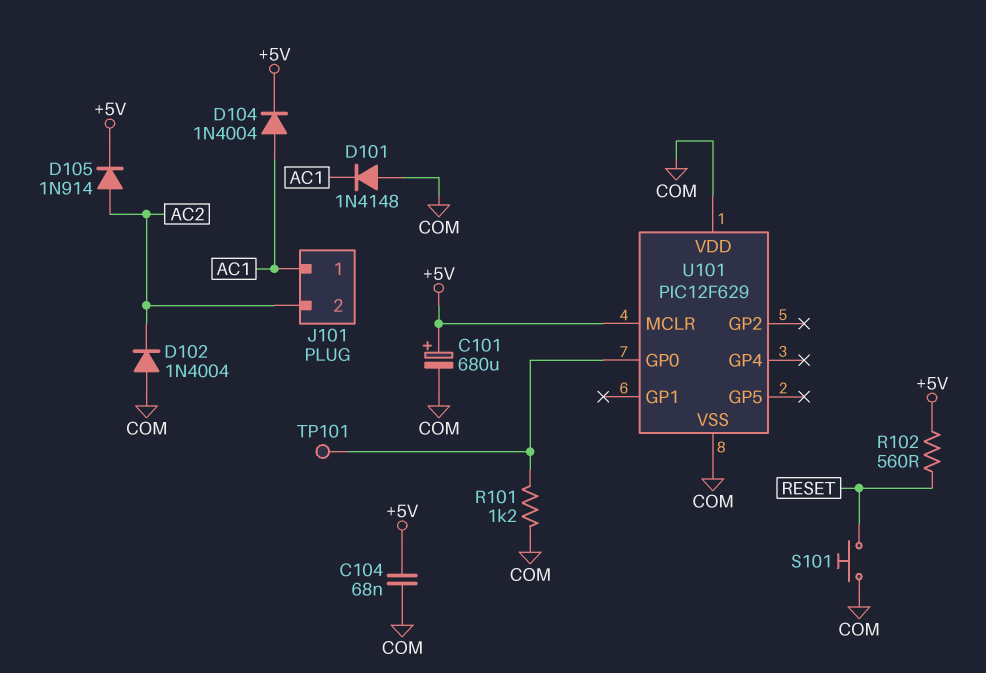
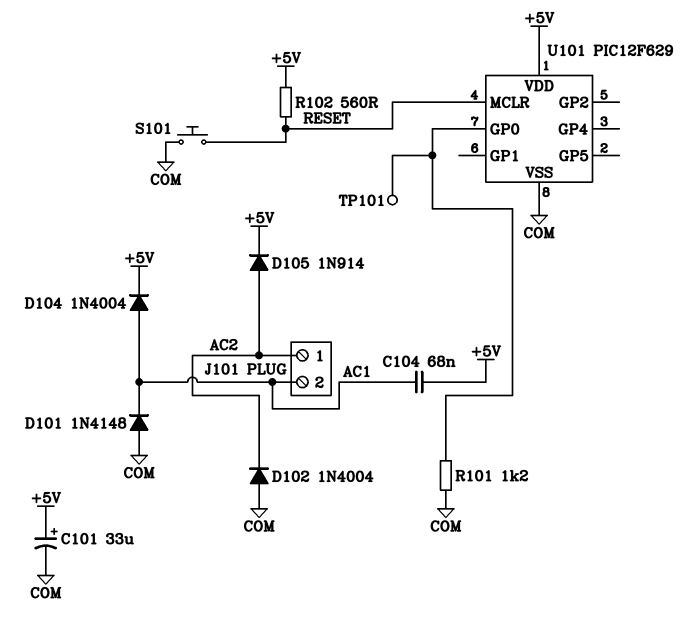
C101: 680uF (plus +5V, minus COM) -> 33uF (plus +5V, minus COM)
C104: 68nF (+5V, COM) -> 68nF (+5V, AC1)
J101 pin 1: AC1 -> AC2
J101 pin 2: AC2 -> AC1
U101 pin MCLR: +5V -> RESET
U101 pin VDD: COM -> +5V

